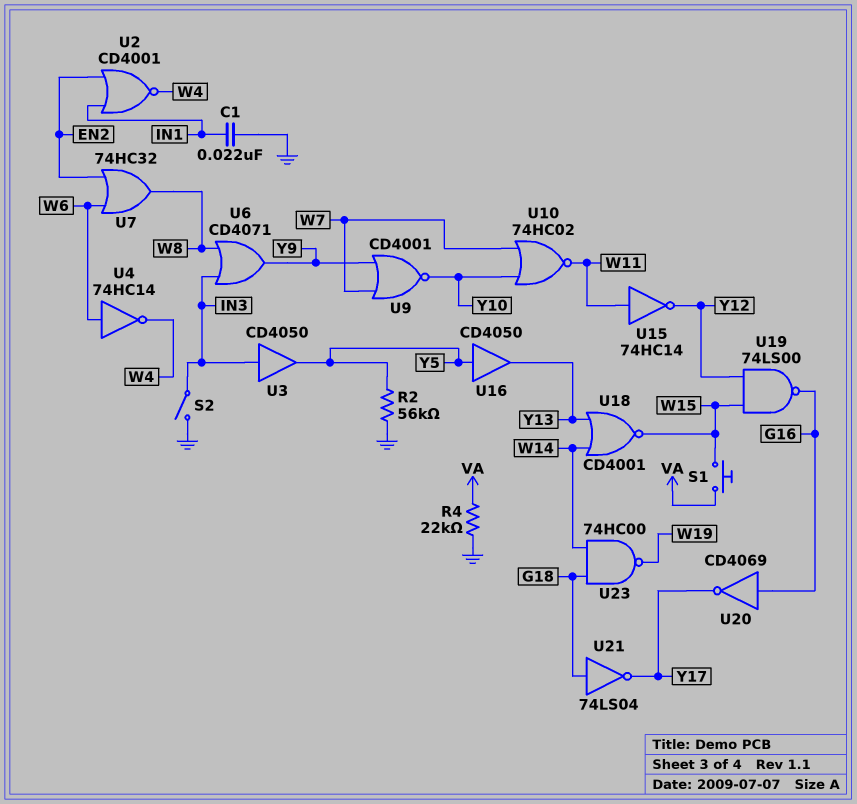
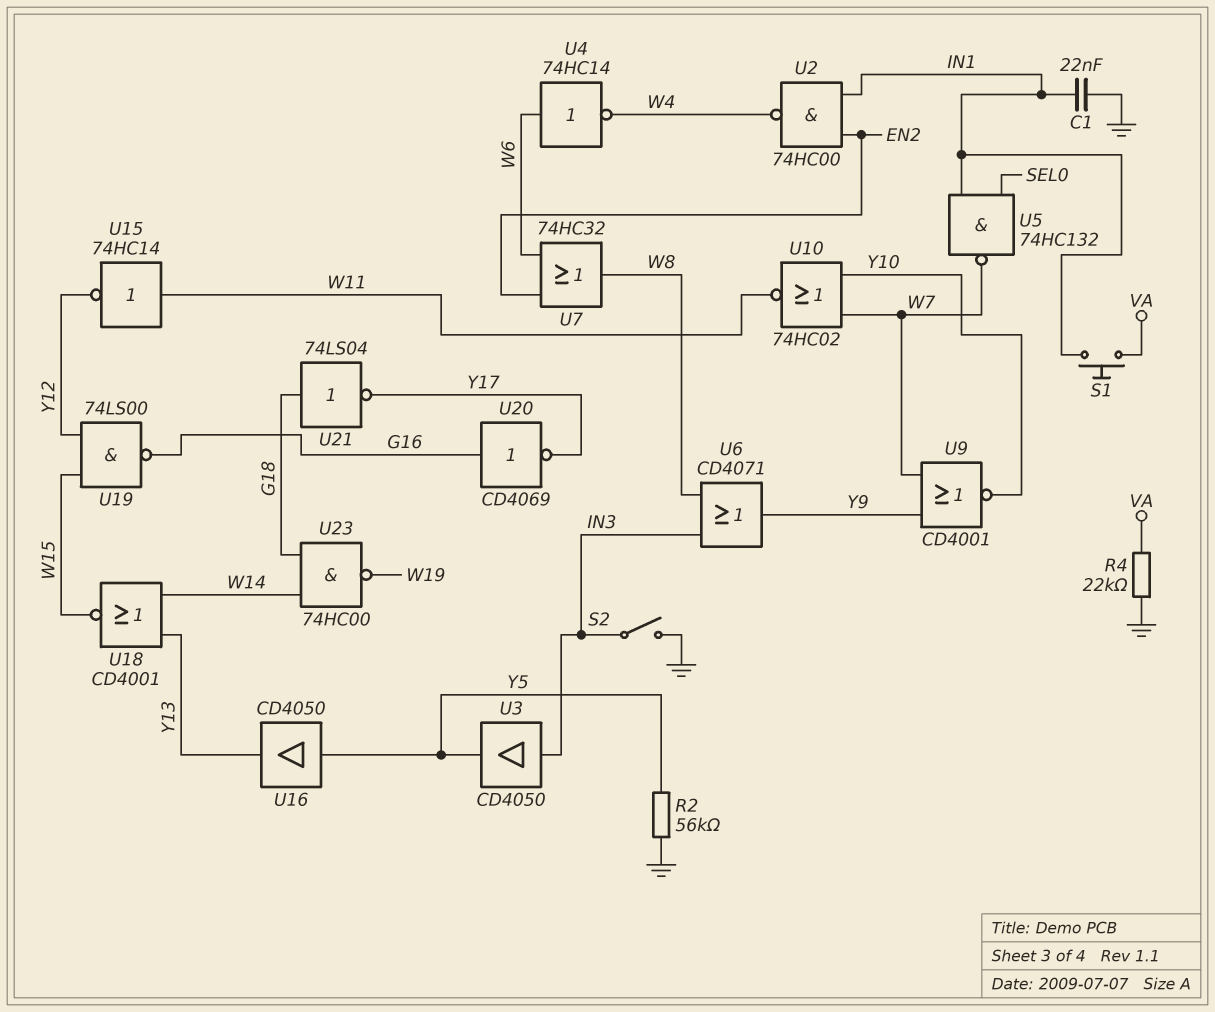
S1: button (VA, W15) -> button (IN1, VA)
U2: NOR CD4001 (in EN2, in IN1, out W4) -> NAND 74HC00 (in EN2, in IN1, out W4)
U5: none -> NAND 74HC132 (in IN1, in SEL0, out W7)

